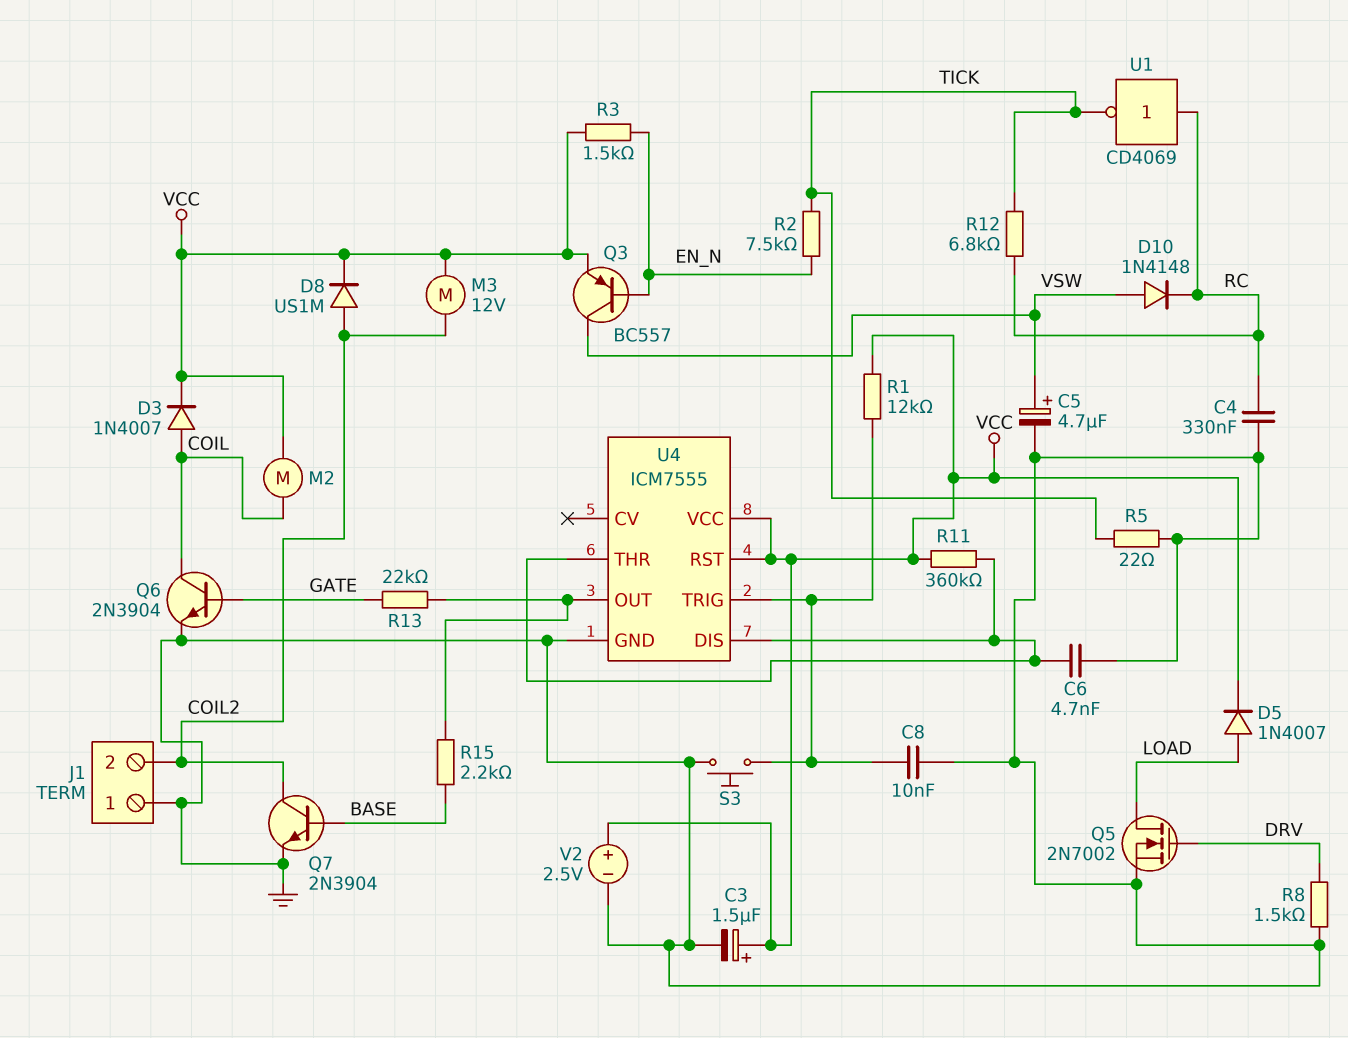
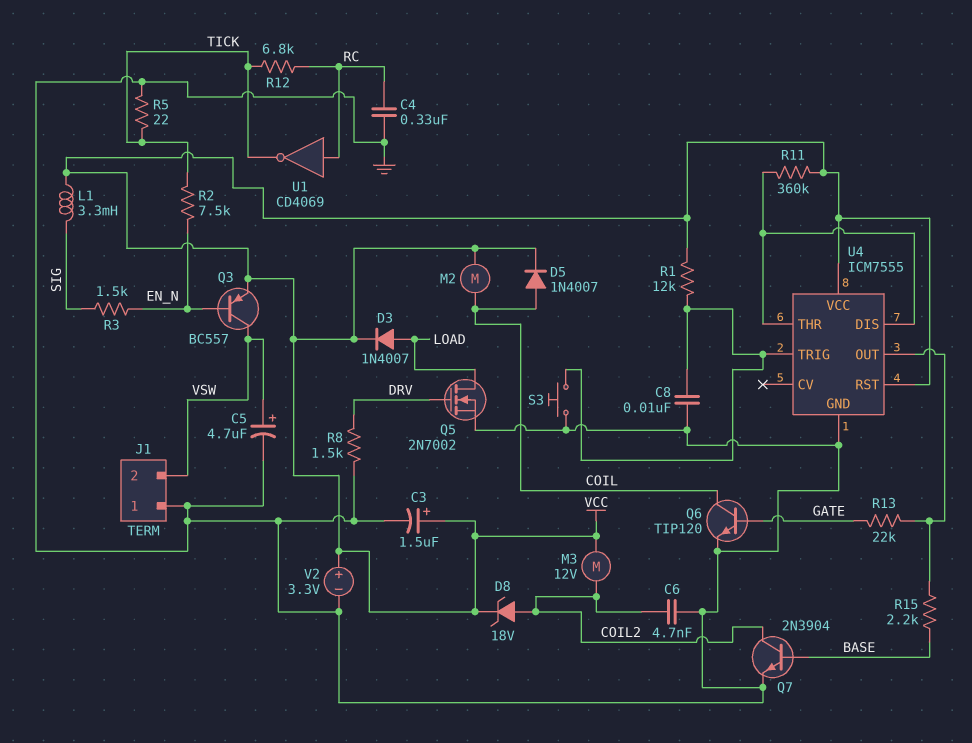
C6: 4.7nF (GND, U4/DIS) -> 4.7nF (COIL2, GND)
D3: diode 1N4007 (A COIL, K VCC) -> diode 1N4007 (A LOAD, K VCC)
D5: diode 1N4007 (A LOAD, K VCC) -> diode 1N4007 (A COIL, K VCC)
D8: diode US1M (A COIL2, K VCC) -> zener 18V (A COIL2, K VCC)
D10: diode 1N4148 (A VSW, K RC) -> none
J1 pin 2: COIL2 -> VSW
L1: none -> 3.3mH (SIG, VCC)
Q6: NPN 2N3904 (B GATE, C COIL, E GND) -> NPN TIP120 (B GATE, C COIL, E GND)
R3: 1.5k (EN_N, VCC) -> 1.5k (EN_N, SIG)
V2: 2.5V (plus VCC, minus GND) -> 3.3V (plus VCC, minus GND)

